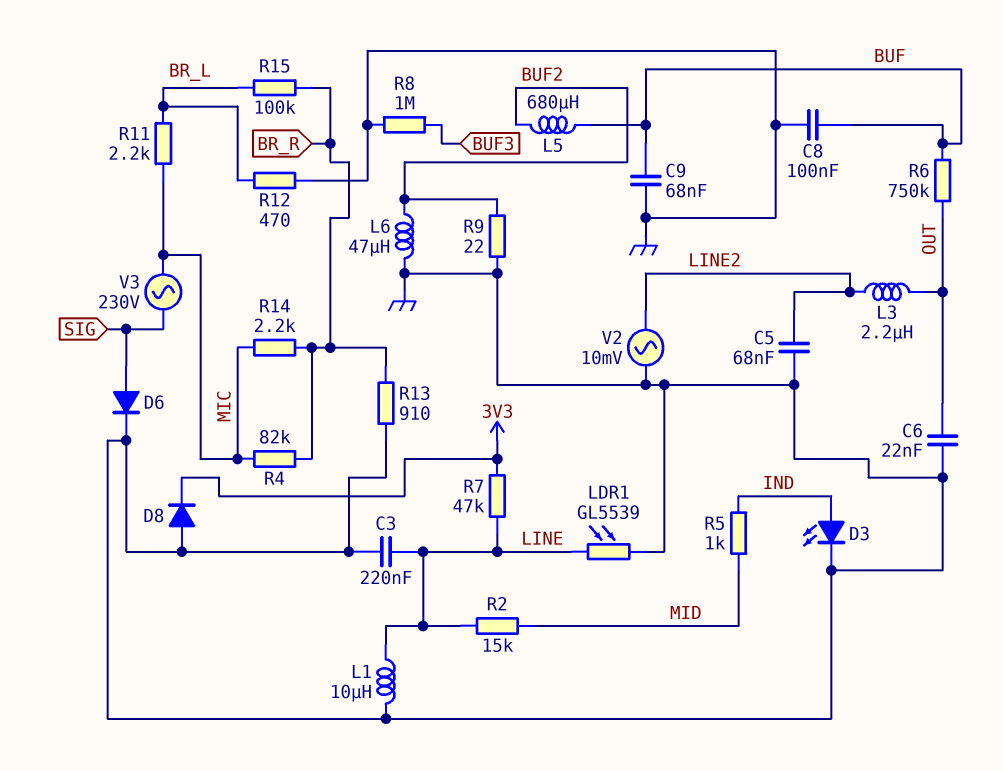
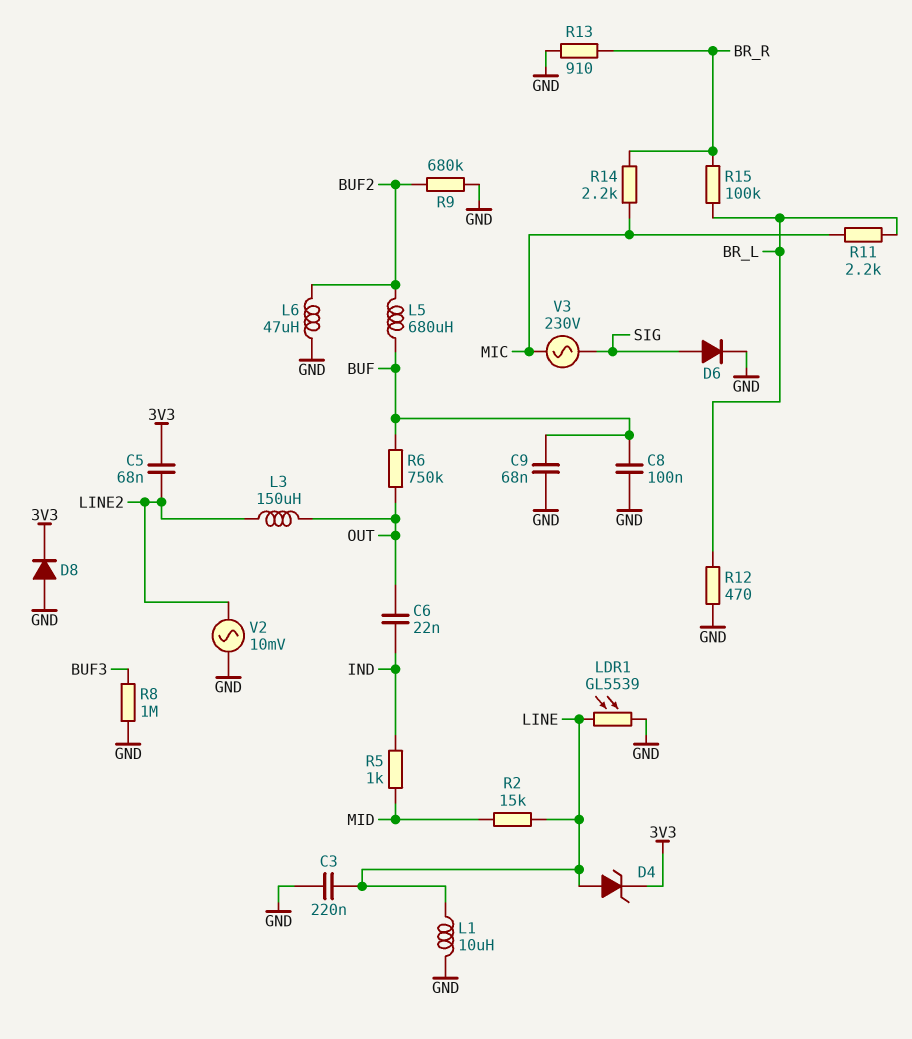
C5: 68nF (GND, LINE2) -> 68nF (3V3, LINE2)
C6: 22nF (GND, OUT) -> 22nF (IND, OUT)
D3: LED (A IND, K GND) -> none
D4: none -> zener (A LINE, K 3V3)
L3: 2.2uH (LINE2, OUT) -> 150uH (LINE2, OUT)
R4: 82k (BR_R, MIC) -> none
R7: 47k (3V3, LINE) -> none
R9: 22 (BUF2, GND) -> 680k (BUF2, GND)

